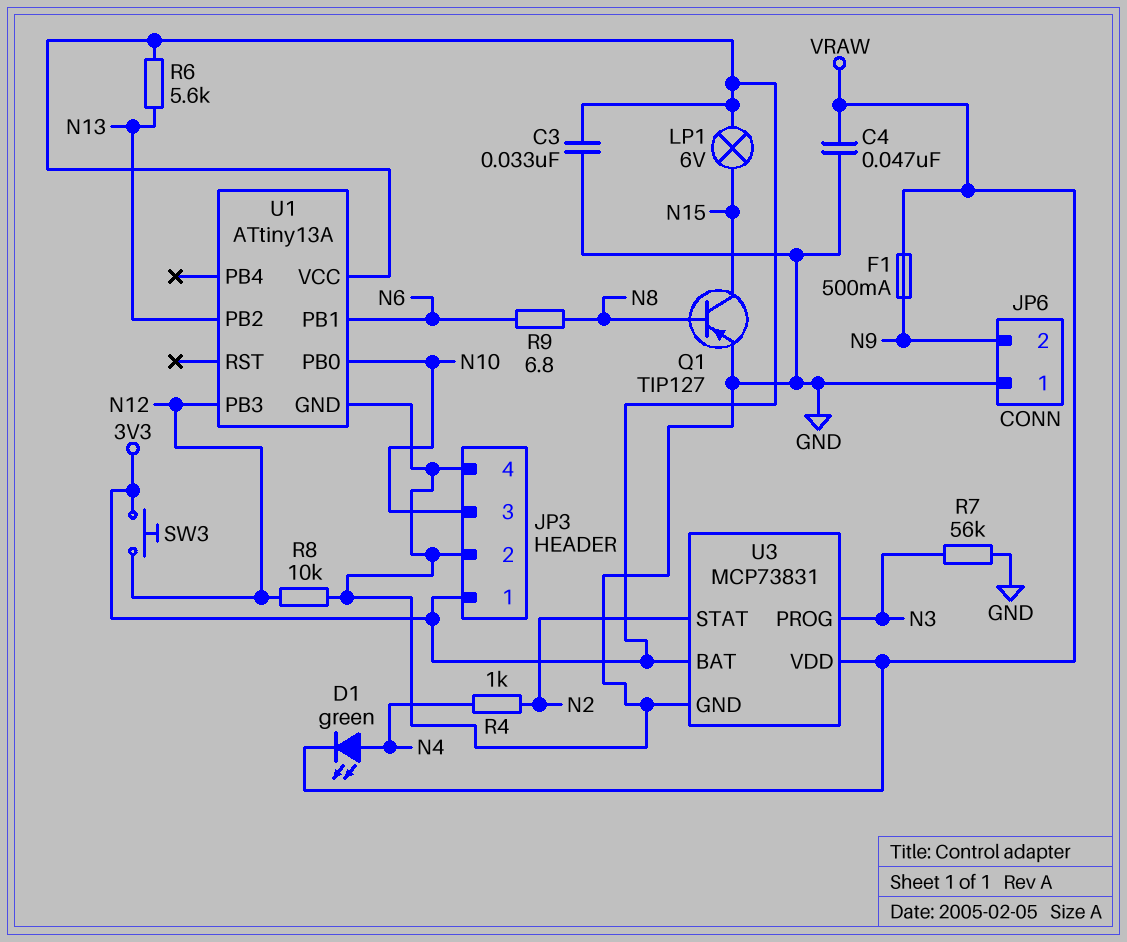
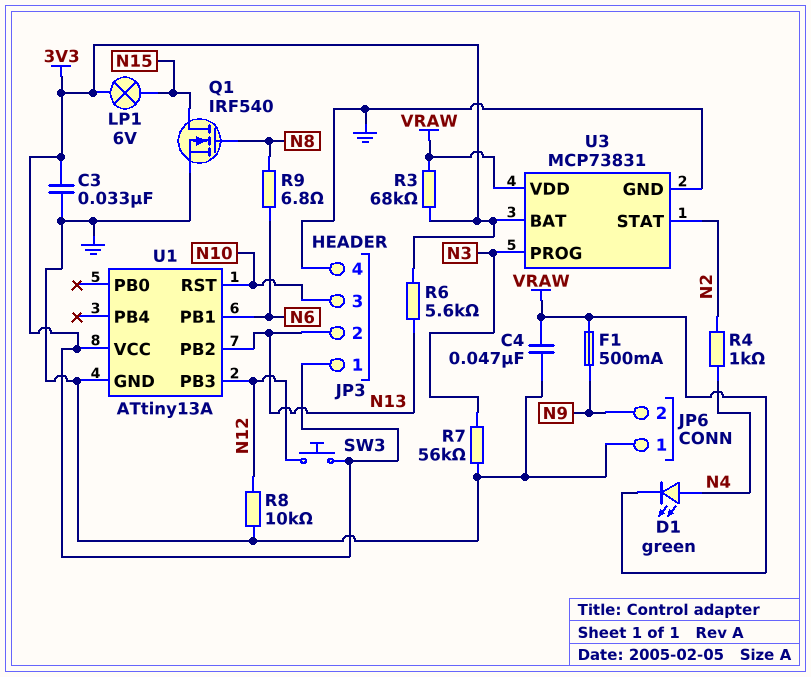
JP3 pin 2: GND -> N13
Q1: PNP TIP127 (B N8, C N15, E GND) -> NMOS IRF540 (G N8, D N15, S GND)
R3: none -> 68k (3V3, VRAW)
U1 pin PB0: N10 -> none
U1 pin RST: none -> N10

